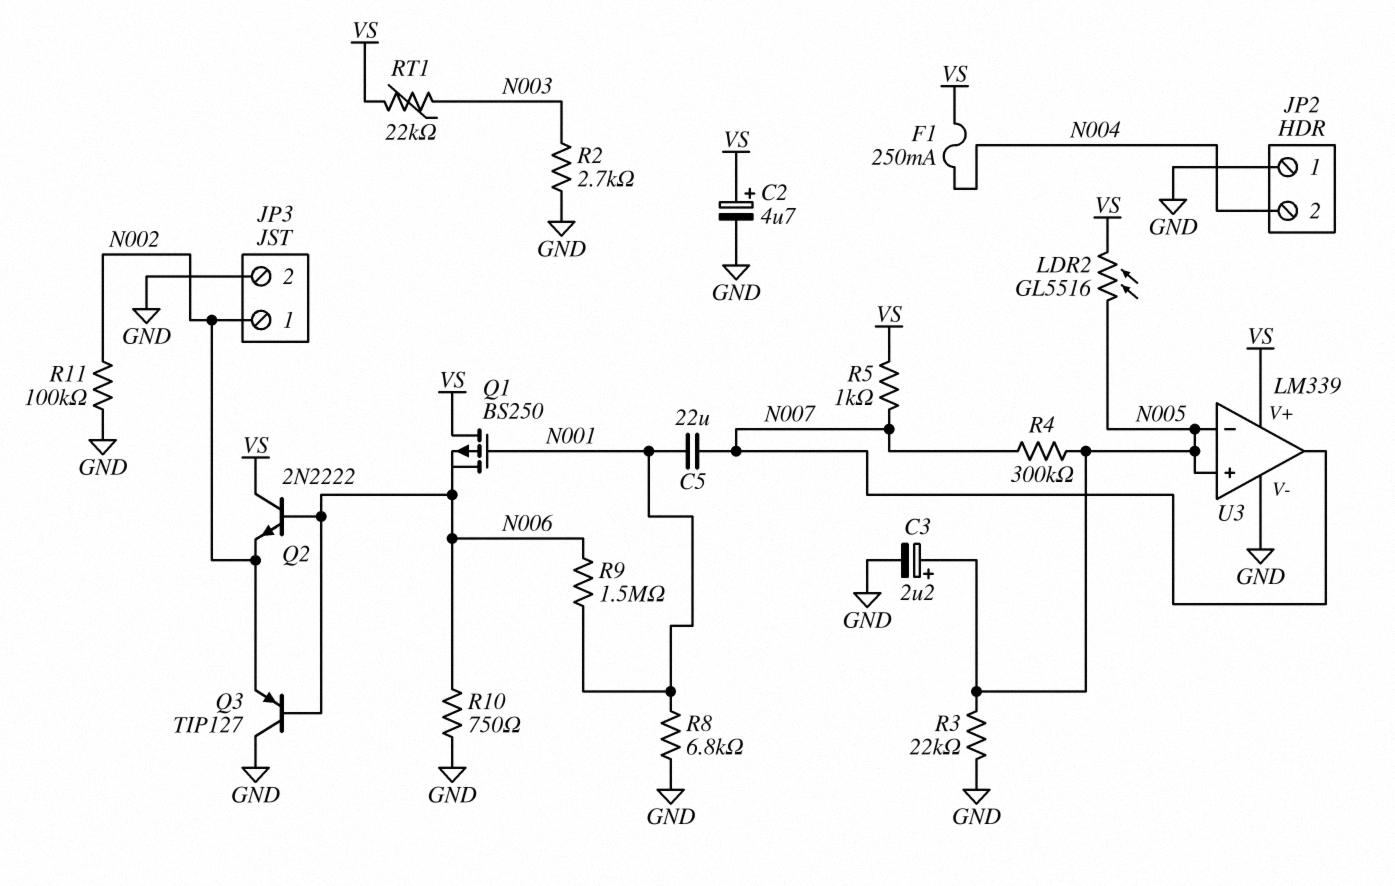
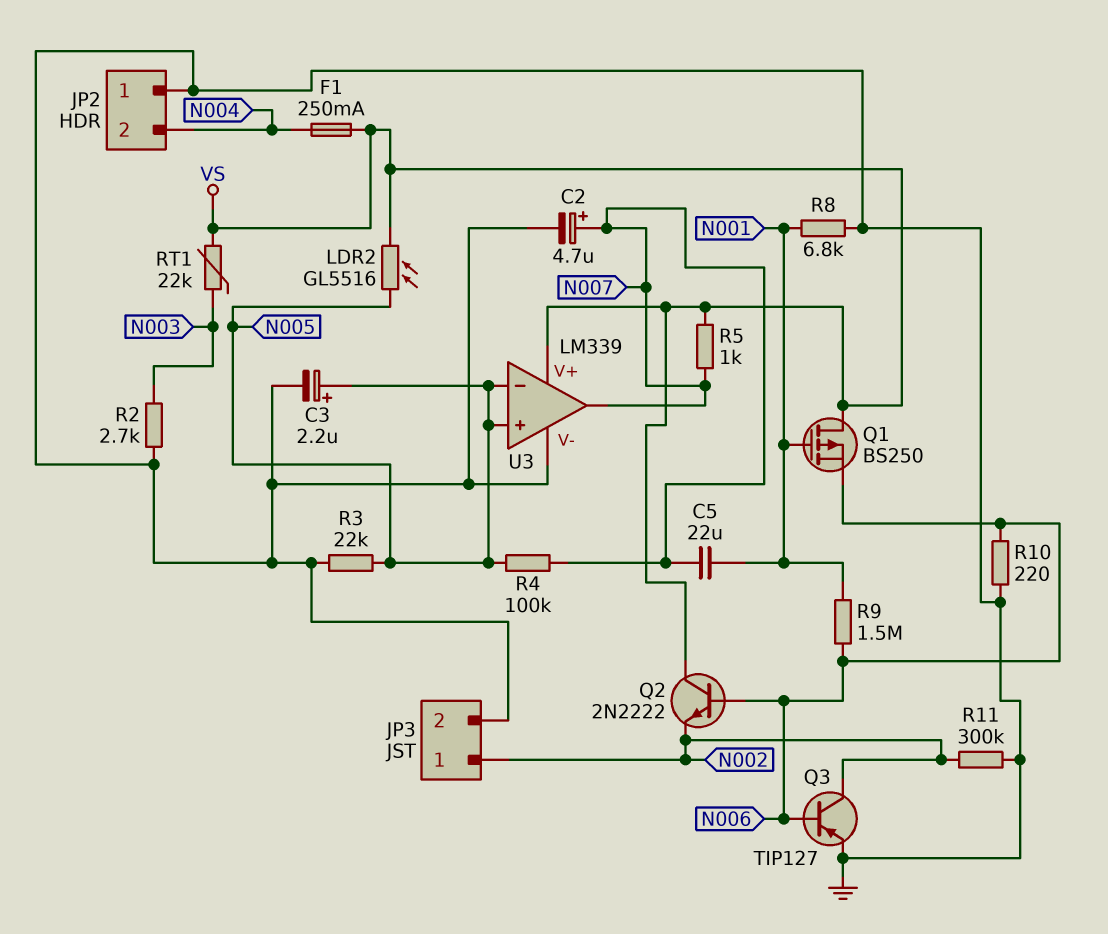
C2: 4.7uF (plus VS, minus GND) -> 4.7uF (plus N007, minus GND)
Q3: PNP TIP127 (B N006, C GND, E N002) -> PNP TIP127 (B N006, C N002, E GND)
R4: 300k (N005, N007) -> 100k (N005, N007)
R10: 750 (GND, N006) -> 220 (GND, N006)
R11: 100k (GND, N002) -> 300k (GND, N002)

